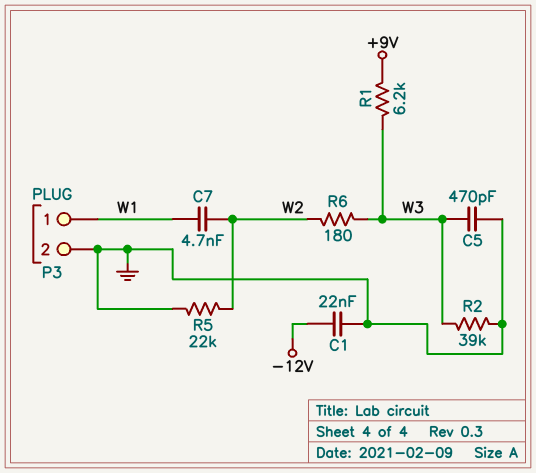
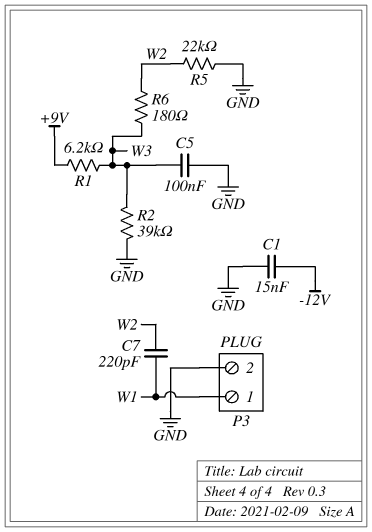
C1: 22nF (-12V, GND) -> 15nF (-12V, GND)
C5: 470pF (GND, W3) -> 100nF (GND, W3)
C7: 4.7nF (W1, W2) -> 220pF (W1, W2)

